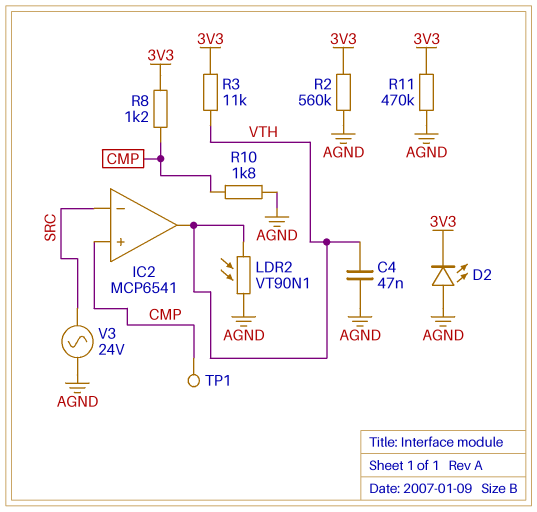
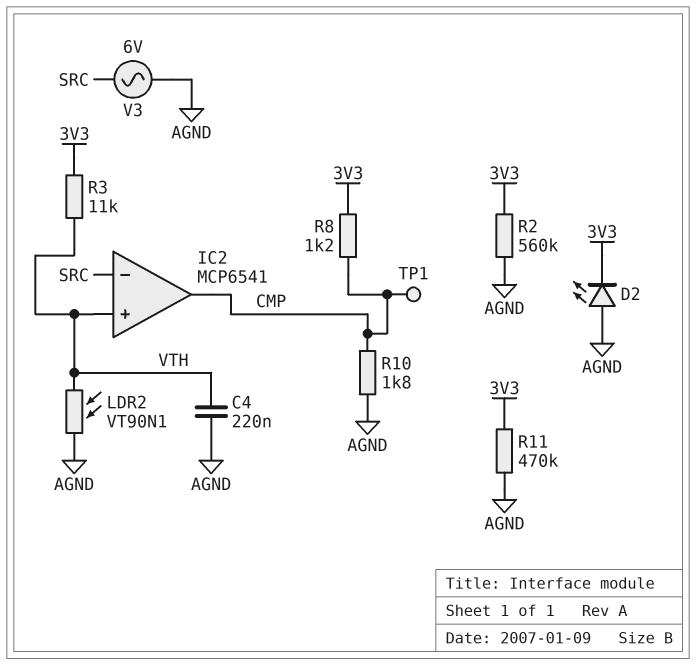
C4: 47nF (AGND, VTH) -> 220nF (AGND, VTH)
IC2 pin in+: CMP -> VTH
IC2 pin out: VTH -> CMP
V3: AC 24V (AGND, SRC) -> AC 6V (AGND, SRC)

